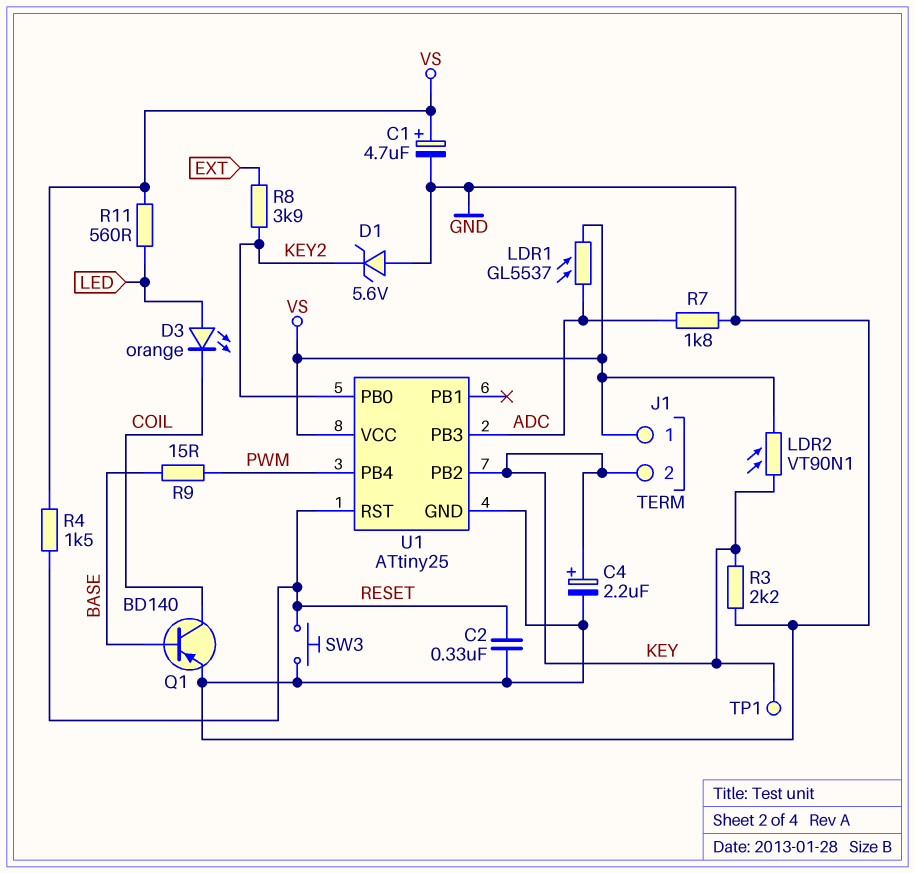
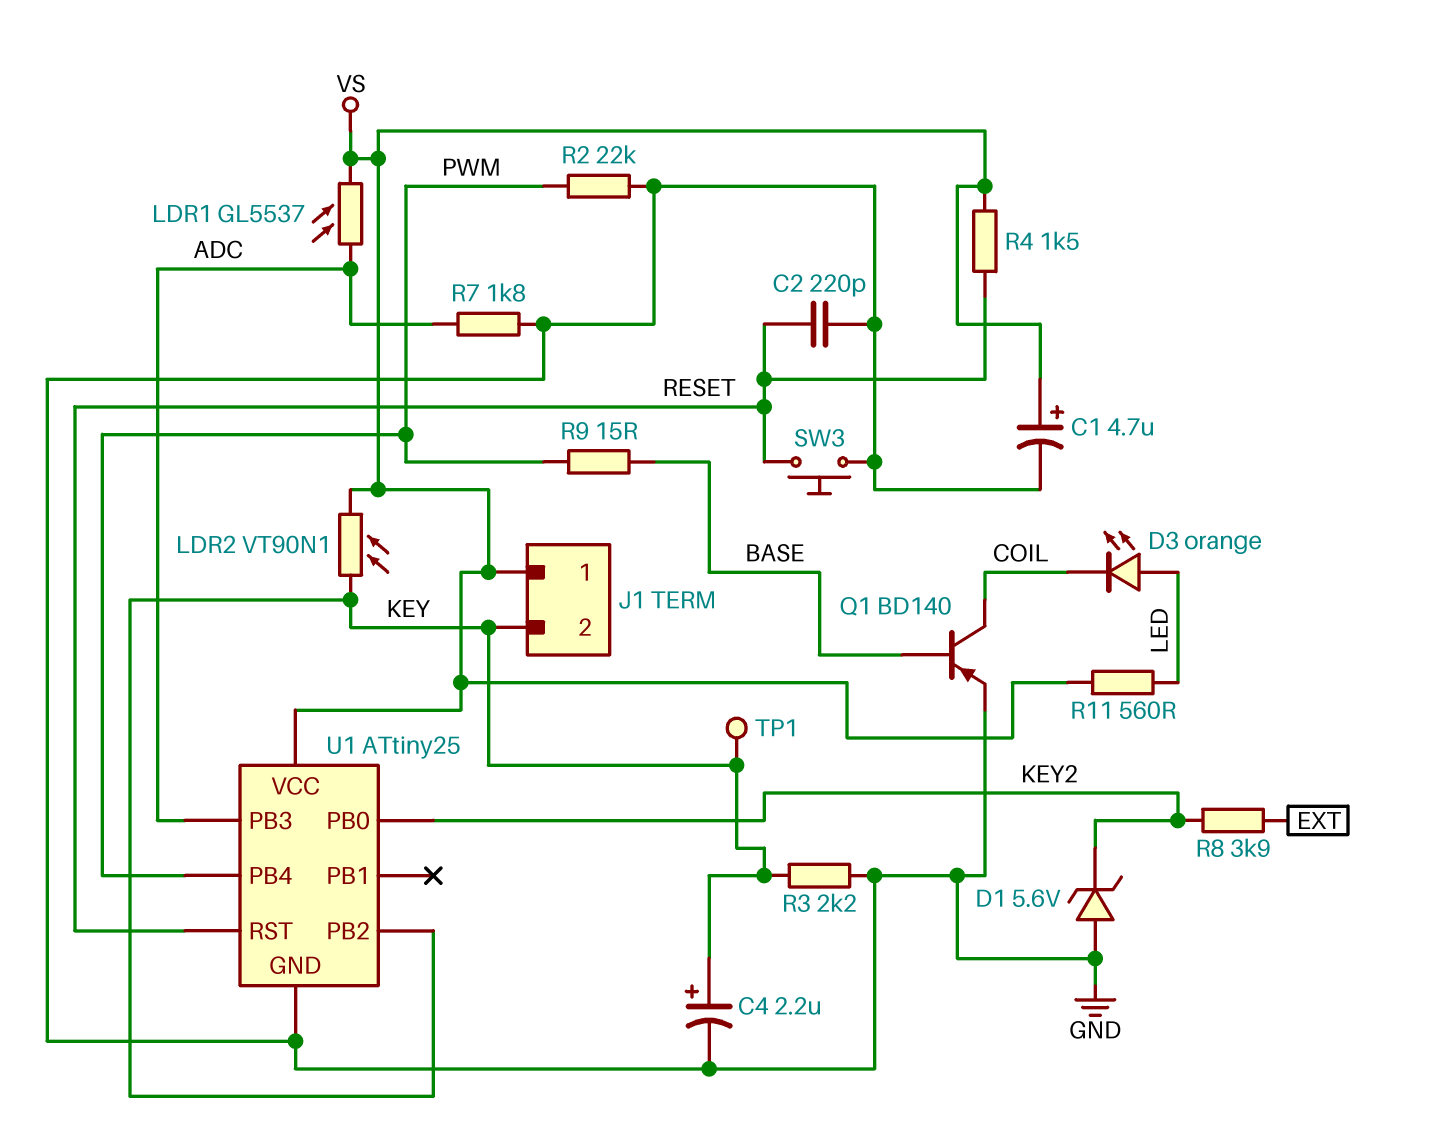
C2: 330nF (GND, RESET) -> 220pF (GND, RESET)
R2: none -> 22k (GND, PWM)

